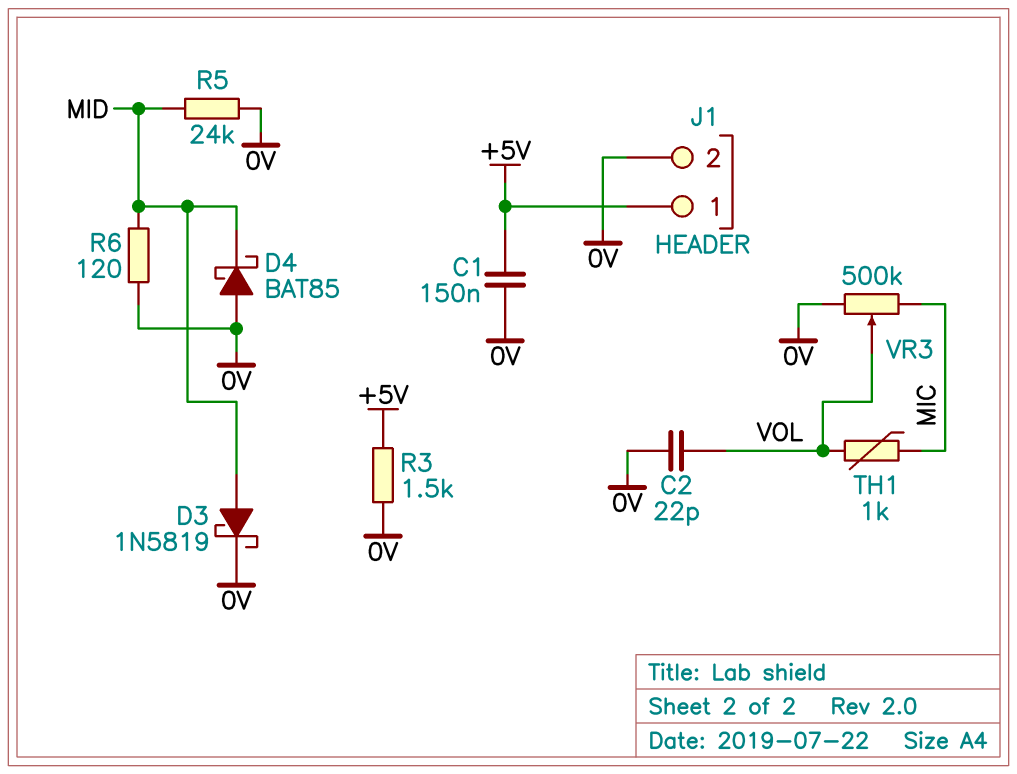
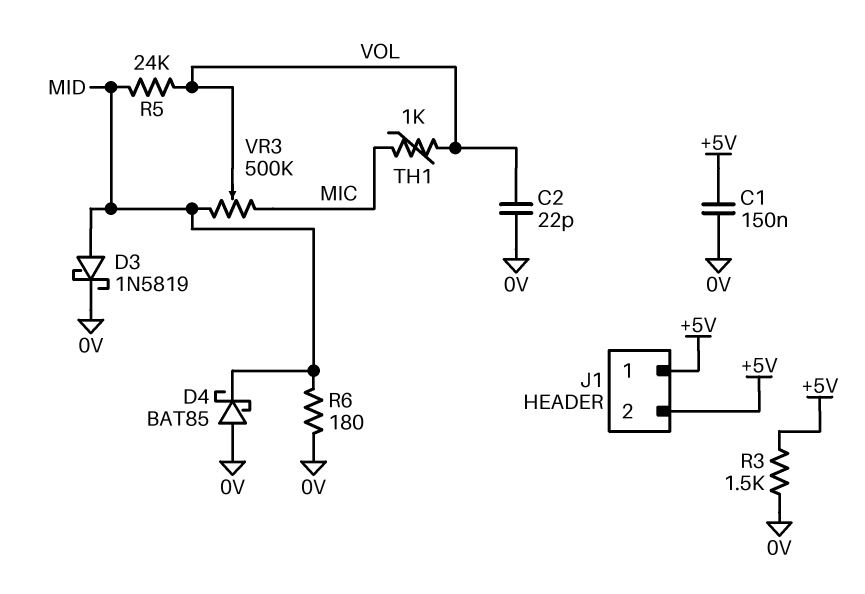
J1 pin 2: 0V -> +5V
R5: 24k (0V, MID) -> 24k (MID, VOL)
R6: 120 (0V, MID) -> 180 (0V, MID)
VR3: 500k (0V, MIC, wiper VOL) -> 500k (MIC, MID, wiper VOL)

